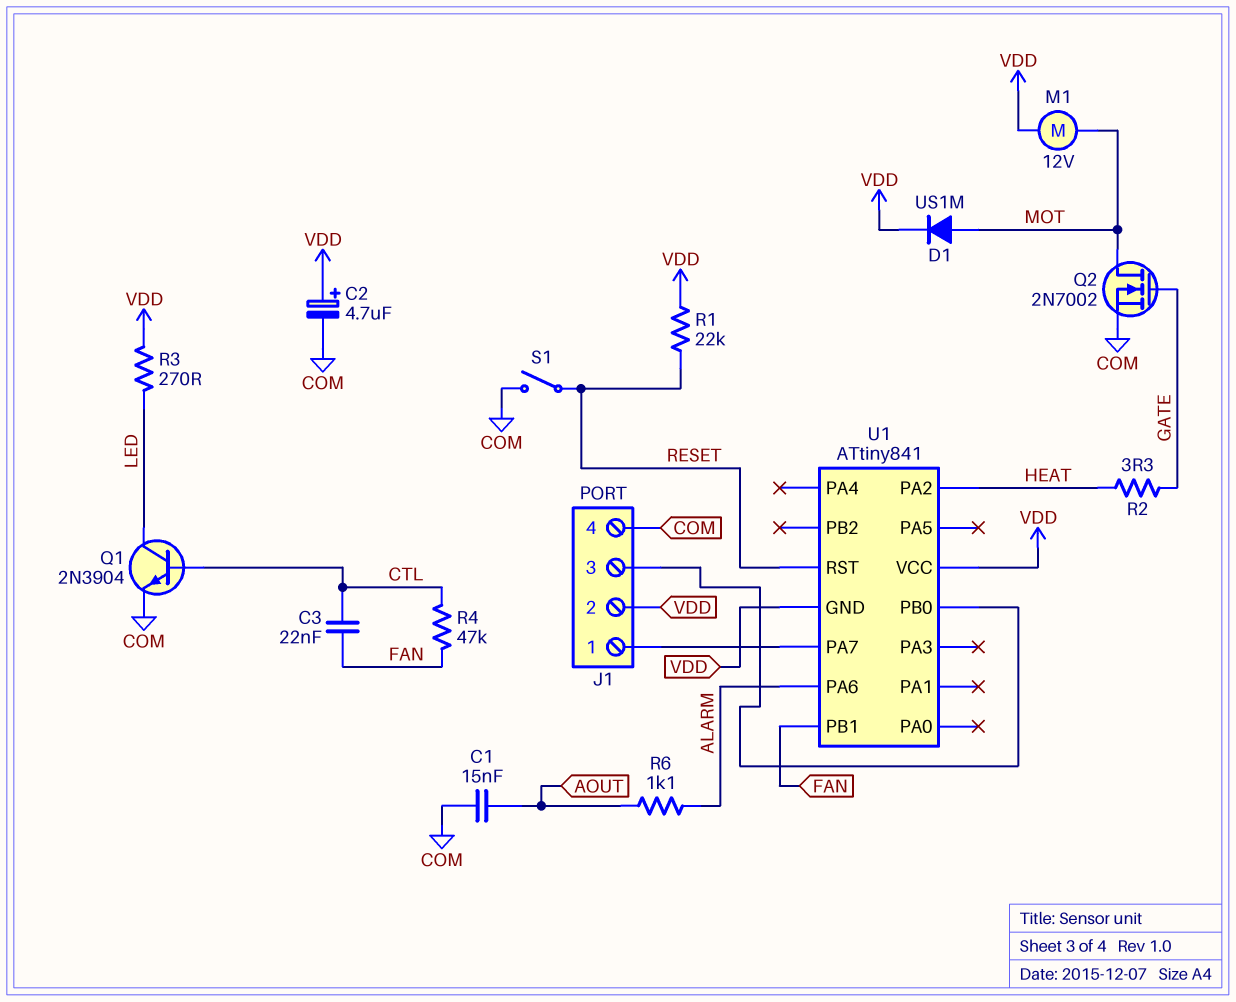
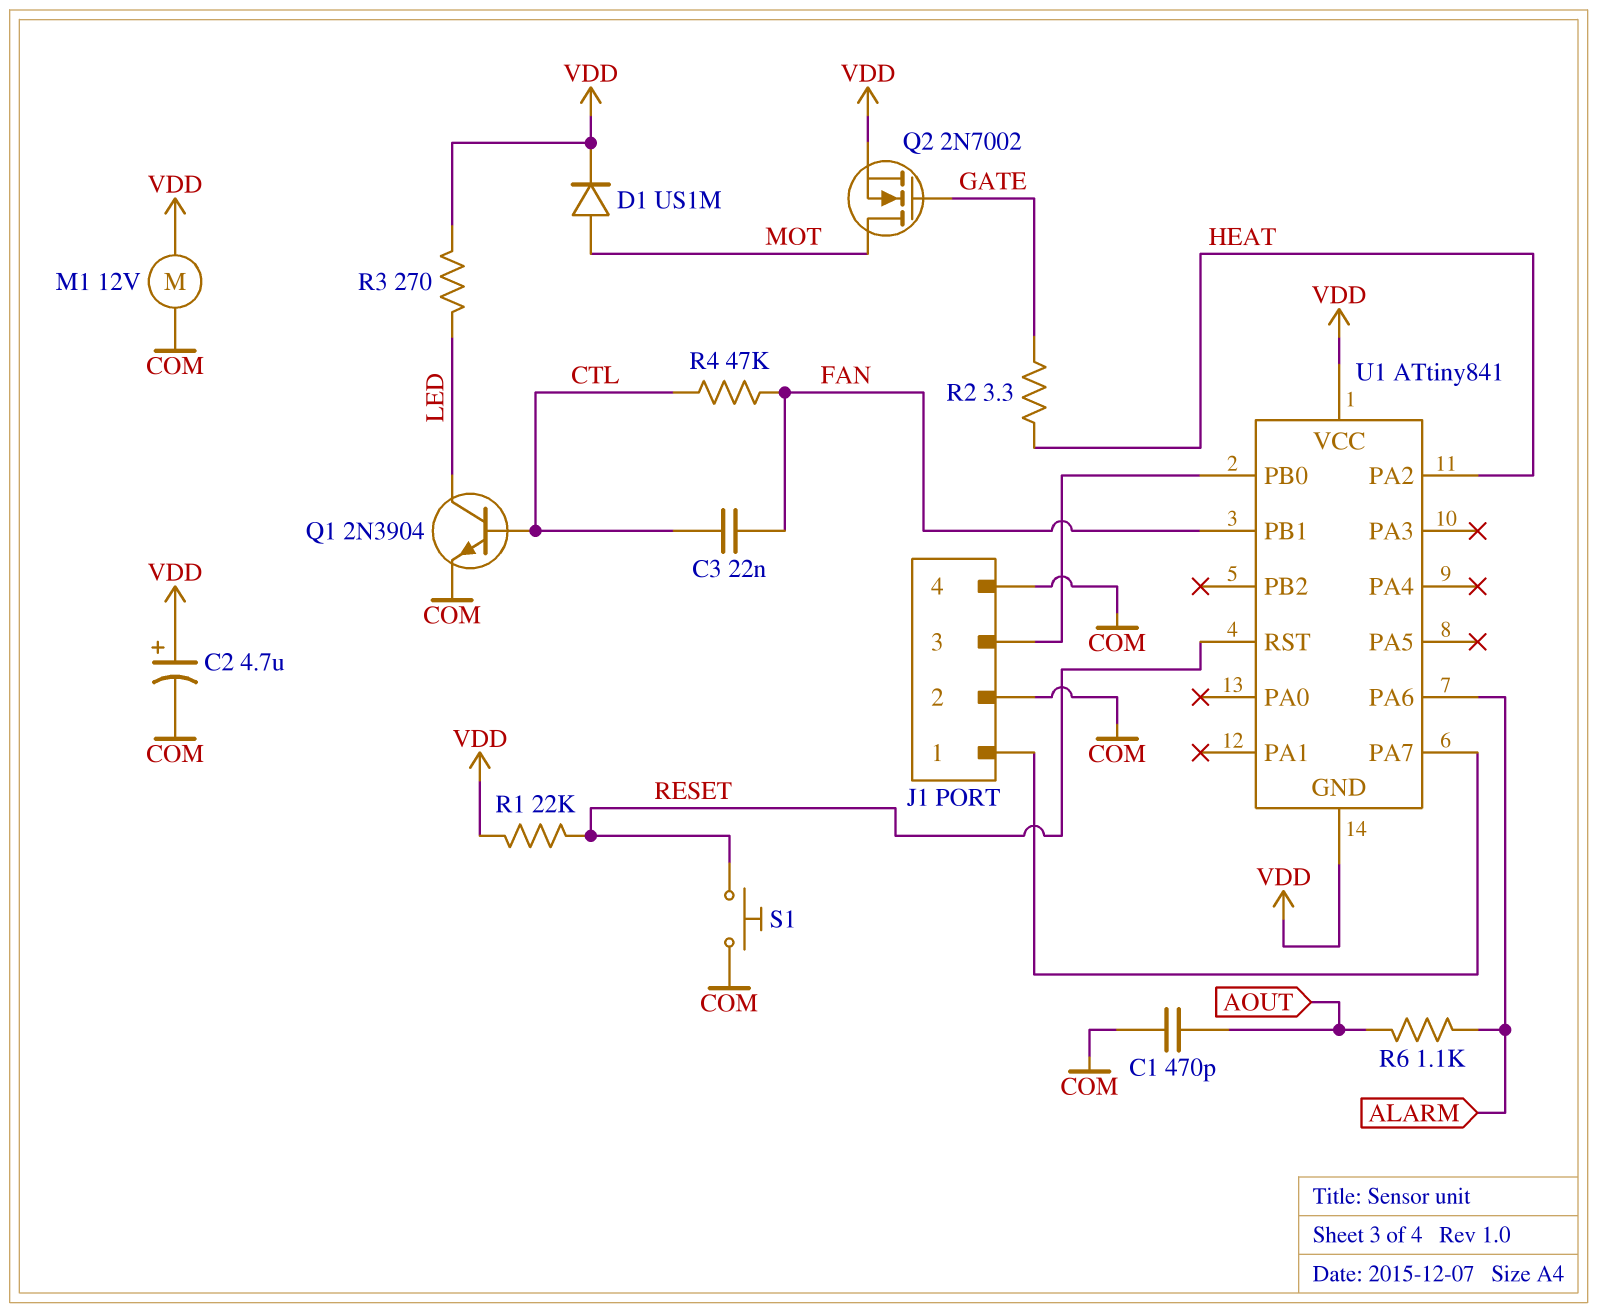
C1: 15nF (AOUT, COM) -> 470pF (AOUT, COM)
J1 pin 2: VDD -> COM
M1: motor 12V (MOT, VDD) -> motor 12V (COM, VDD)
Q2: NMOS 2N7002 (G GATE, D MOT, S COM) -> NMOS 2N7002 (G GATE, D MOT, S VDD)
S1: switch (COM, RESET) -> button (COM, RESET)

